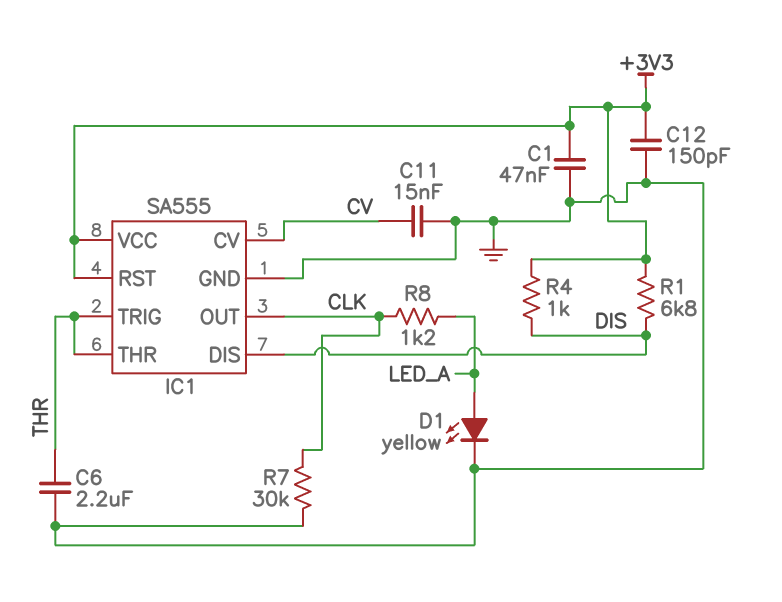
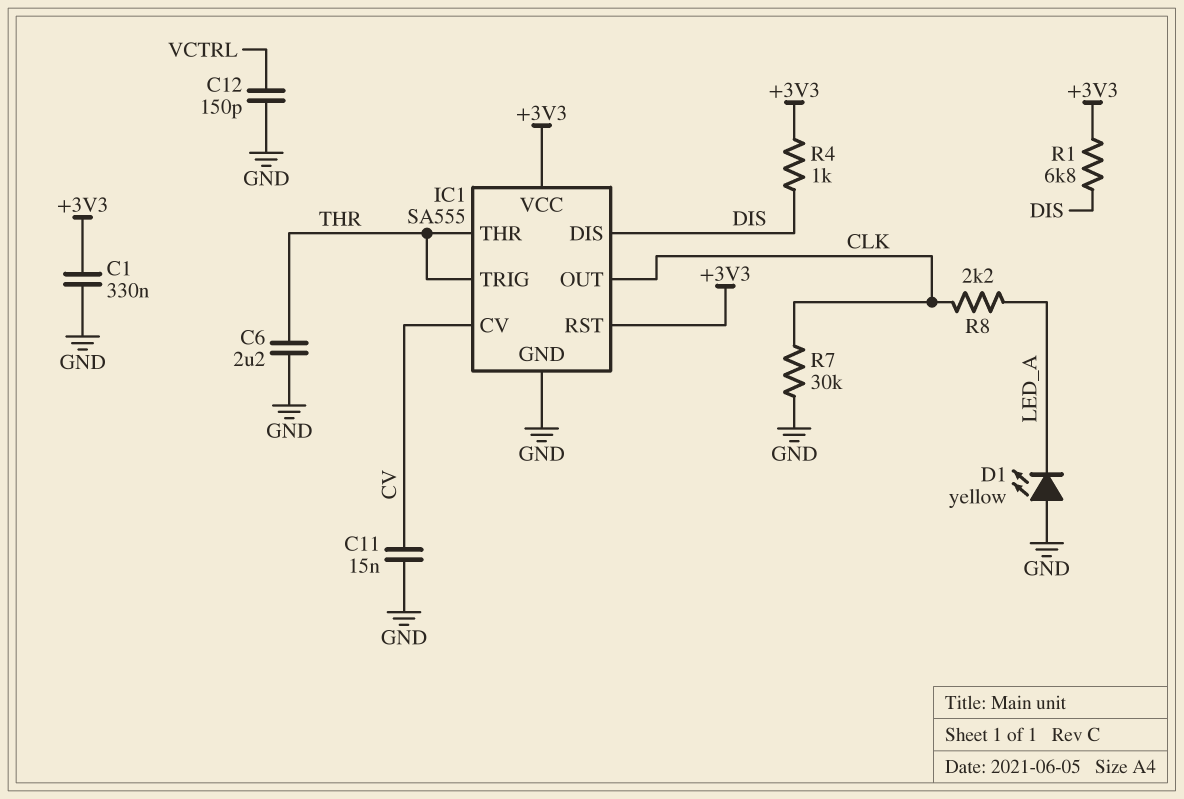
C1: 47nF (+3V3, GND) -> 330nF (+3V3, GND)
C12: 150pF (+3V3, GND) -> 150pF (GND, VCTRL)
D1: LED yellow (A LED_A, K GND) -> LED yellow (A GND, K LED_A)
R8: 1.2k (CLK, LED_A) -> 2.2k (CLK, LED_A)

